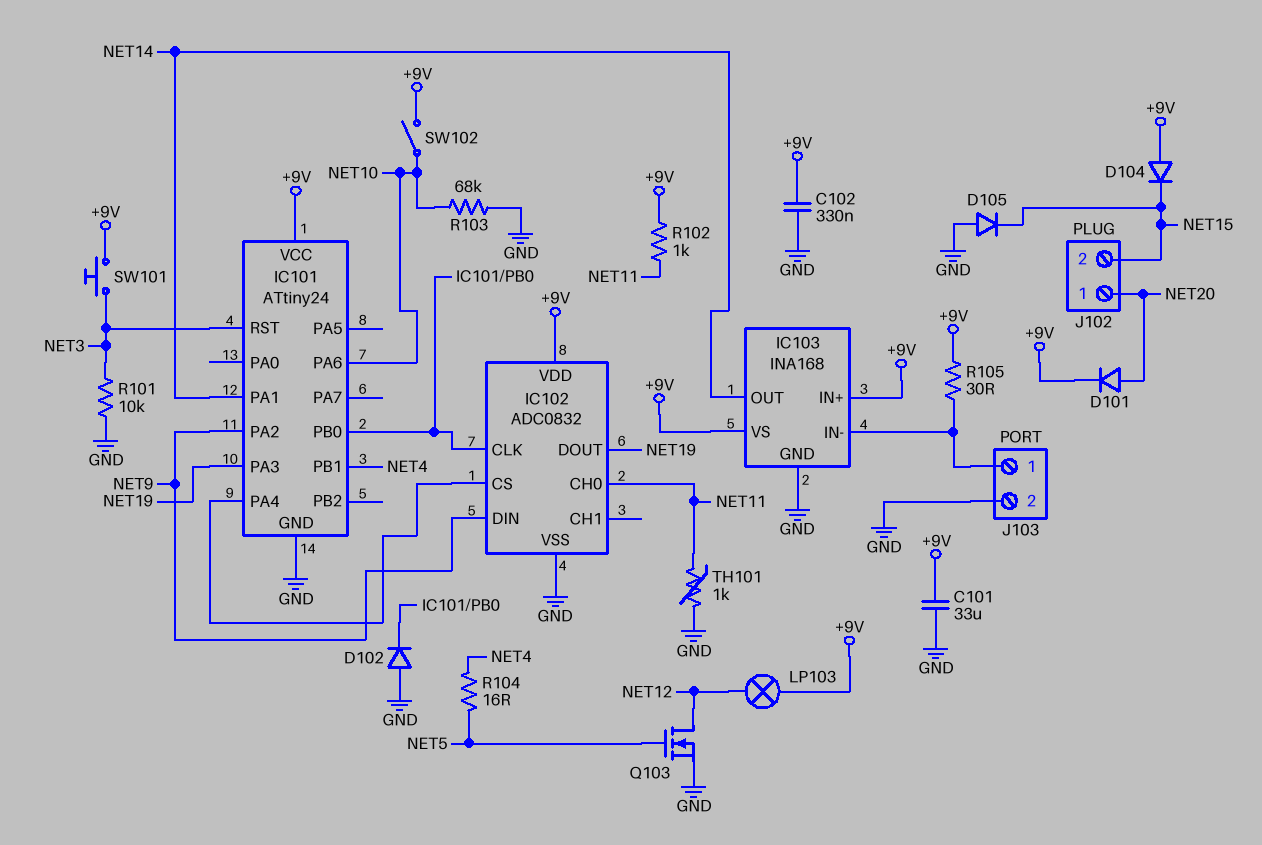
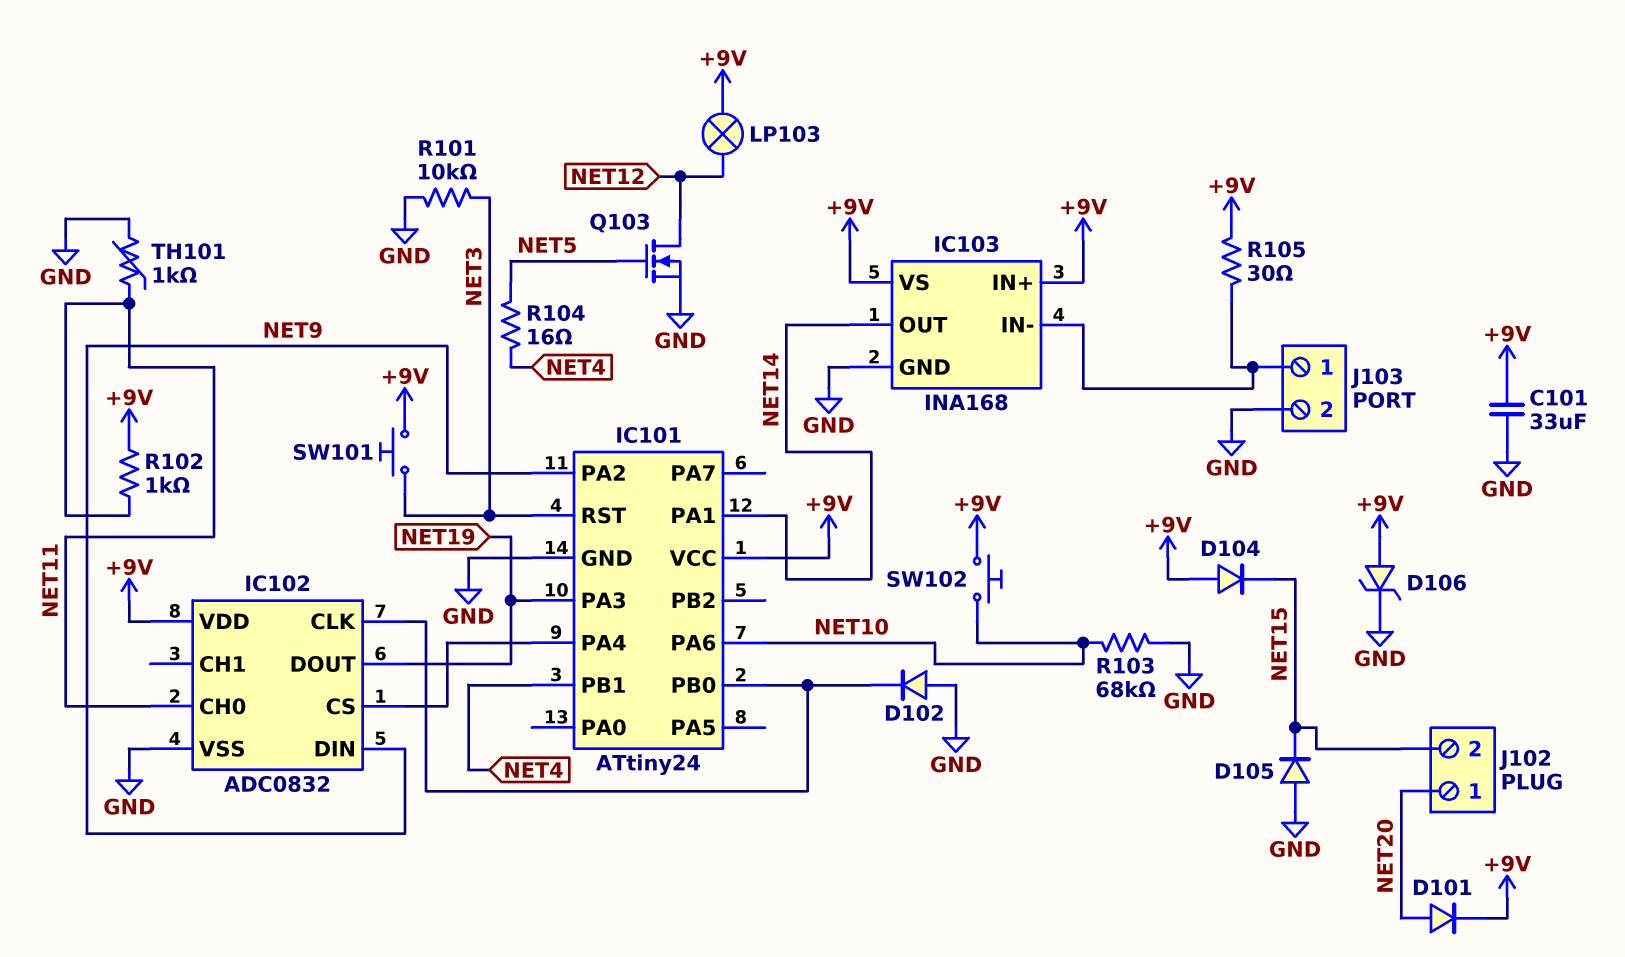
C102: 330nF (+9V, GND) -> none
D106: none -> zener (A +9V, K GND)
SW102: switch (+9V, NET10) -> button (+9V, NET10)

